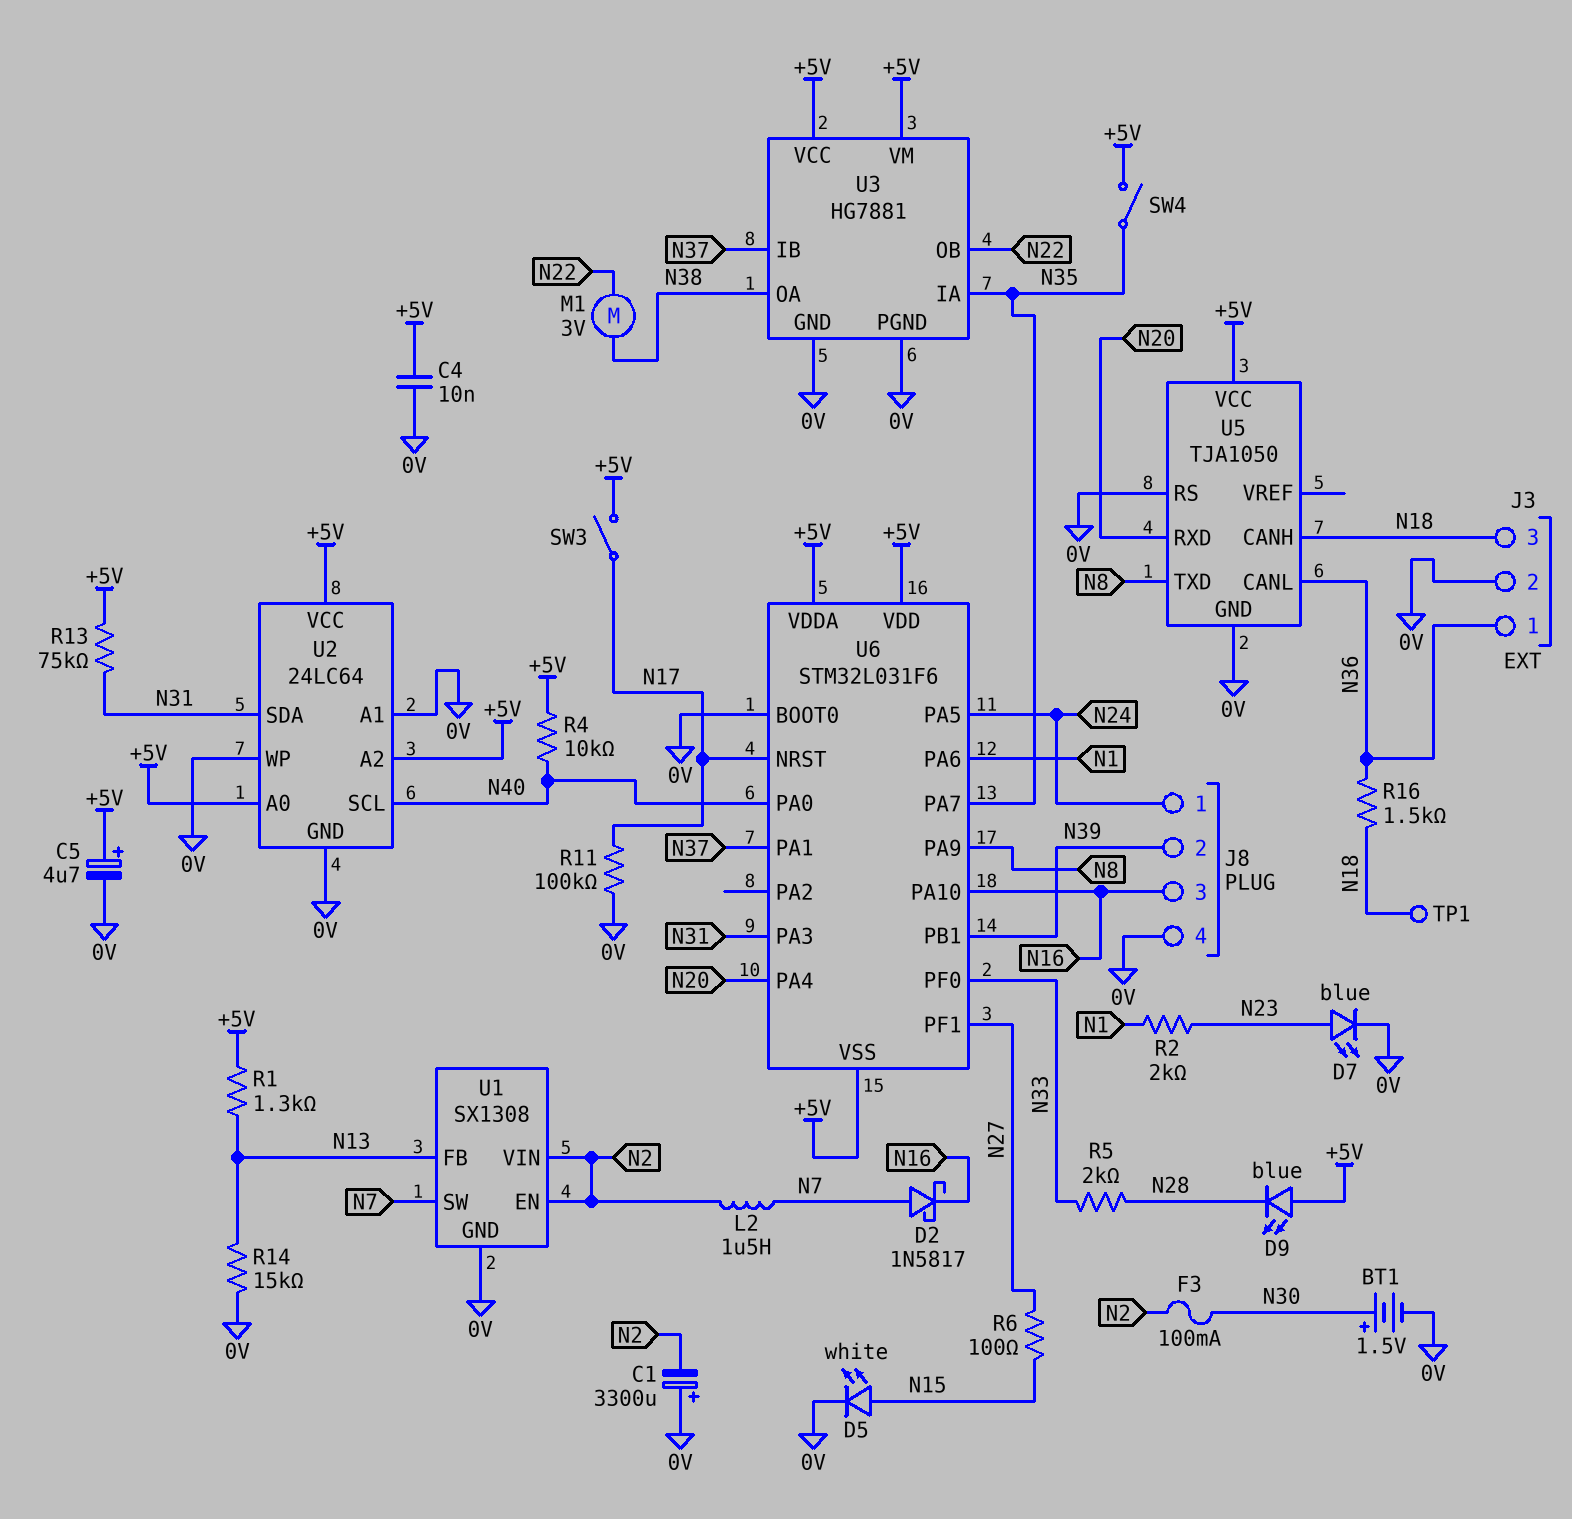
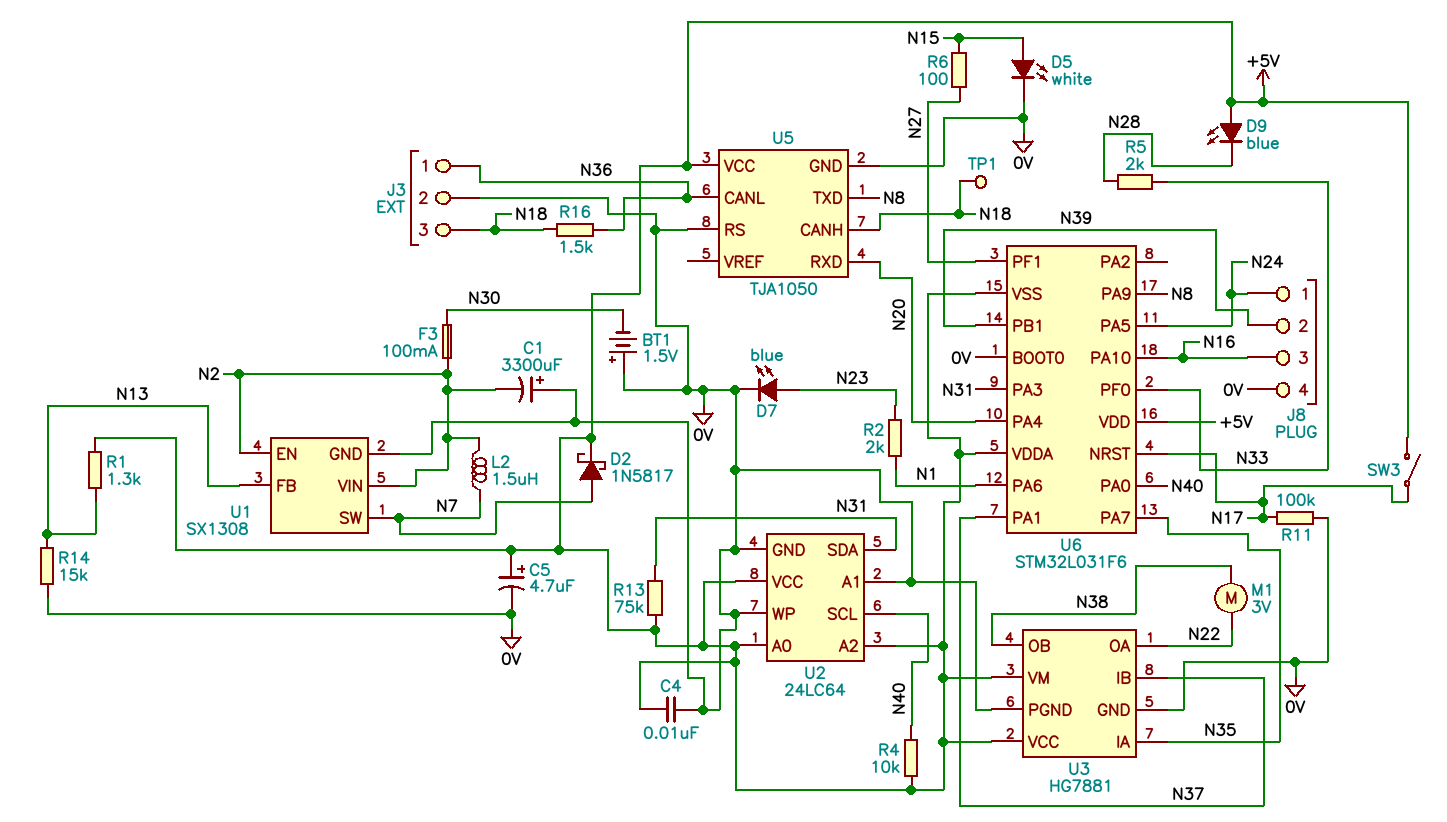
BT1: 1.5V (plus N30, minus 0V) -> 1.5V (plus 0V, minus N30)
D2: schottky 1N5817 (A N7, K N16) -> schottky 1N5817 (A N7, K +5V)
SW4: switch (+5V, N35) -> none
U3 pin OA: N38 -> N22
U3 pin OB: N22 -> N38

